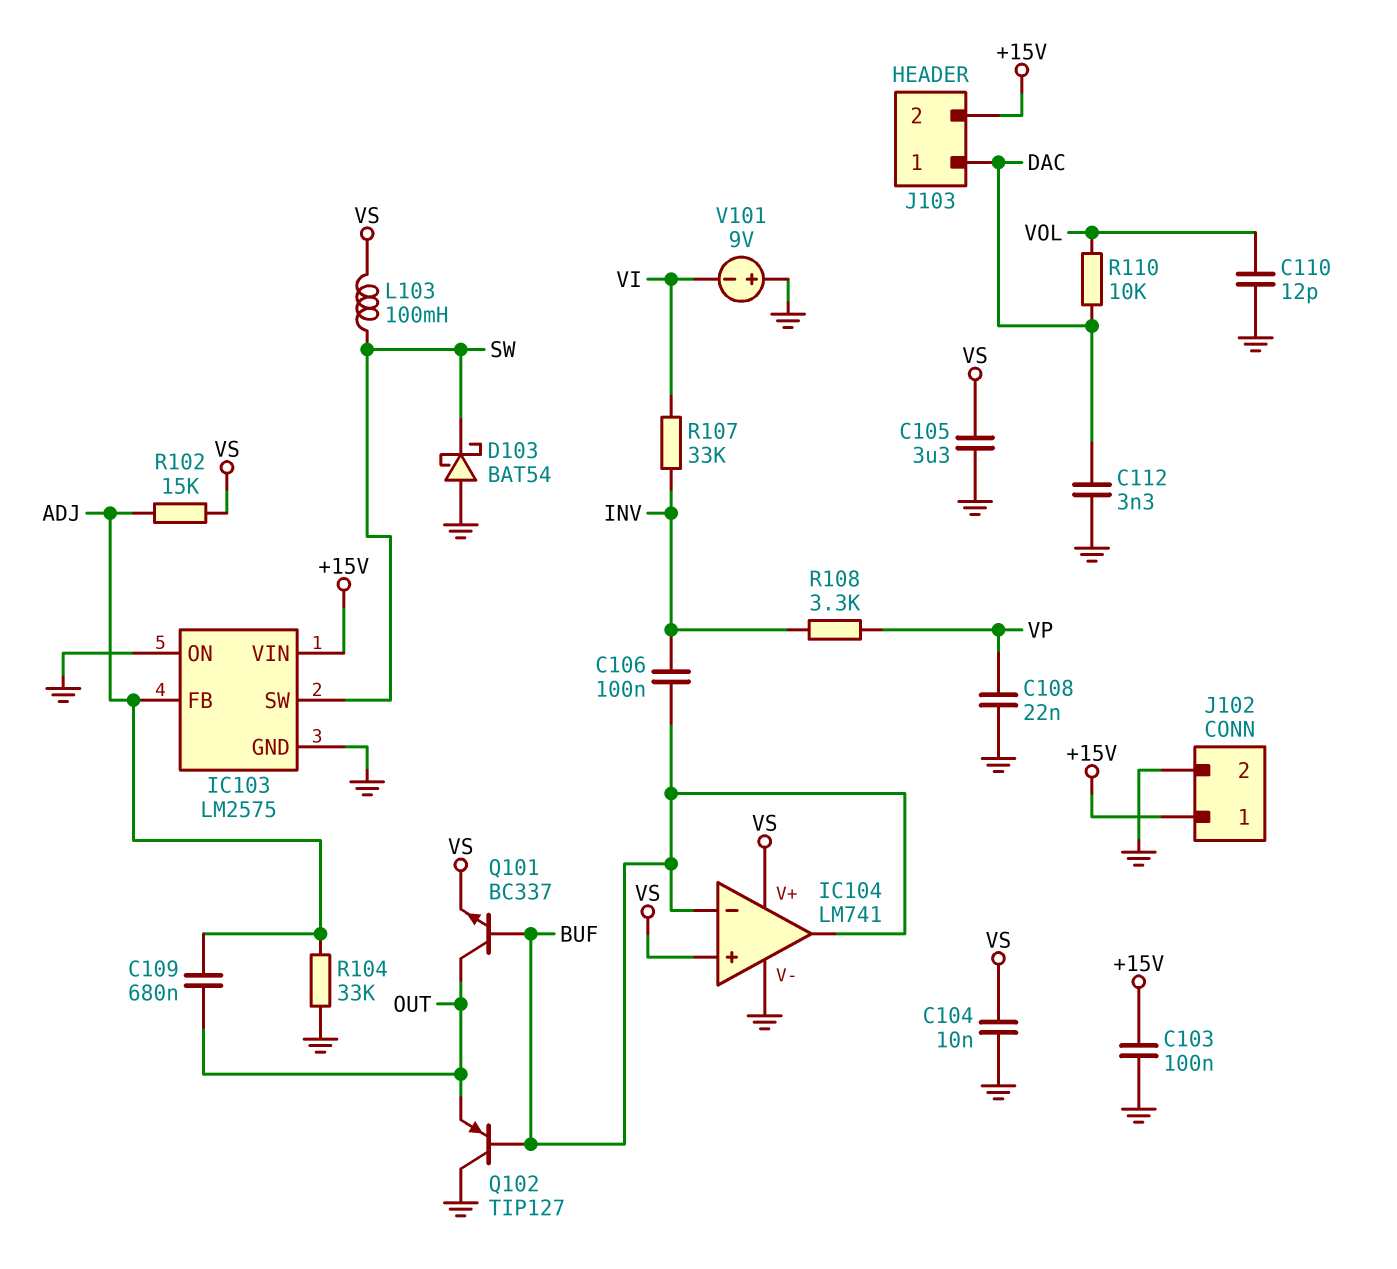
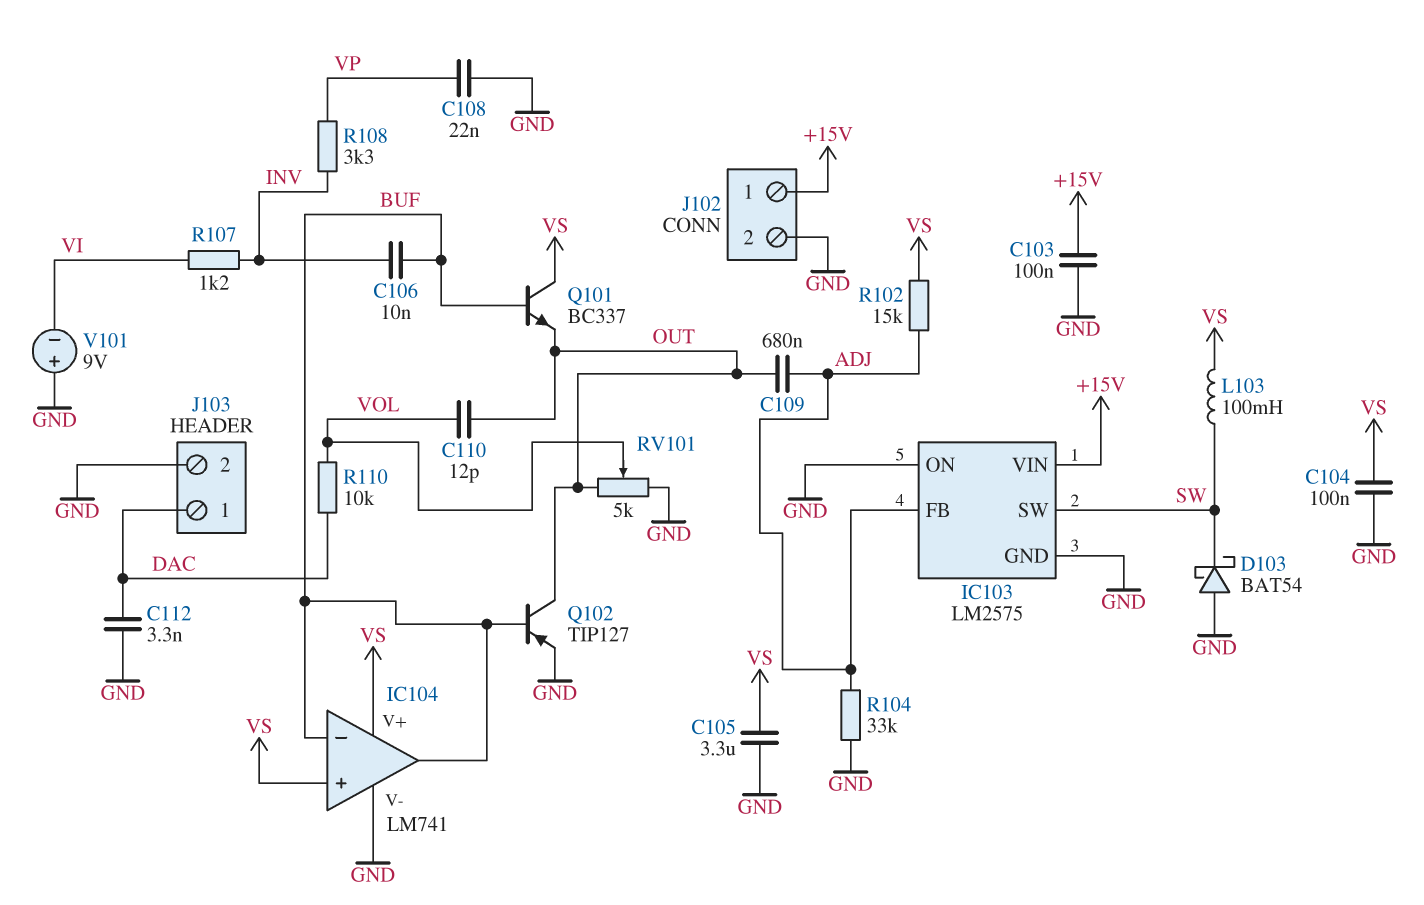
C104: 10nF (GND, VS) -> 100nF (GND, VS)
C106: 100nF (BUF, INV) -> 10nF (BUF, INV)
C110: 12pF (GND, VOL) -> 12pF (OUT, VOL)
J103 pin 2: +15V -> GND
Q101: NPN BC337 (B BUF, C OUT, E VS) -> NPN BC337 (B BUF, C VS, E OUT)
Q102: PNP TIP127 (B BUF, C GND, E OUT) -> PNP TIP127 (B BUF, C OUT, E GND)
R107: 33k (INV, VI) -> 1.2k (INV, VI)
RV101: none -> 5k (GND, OUT, wiper VOL)

